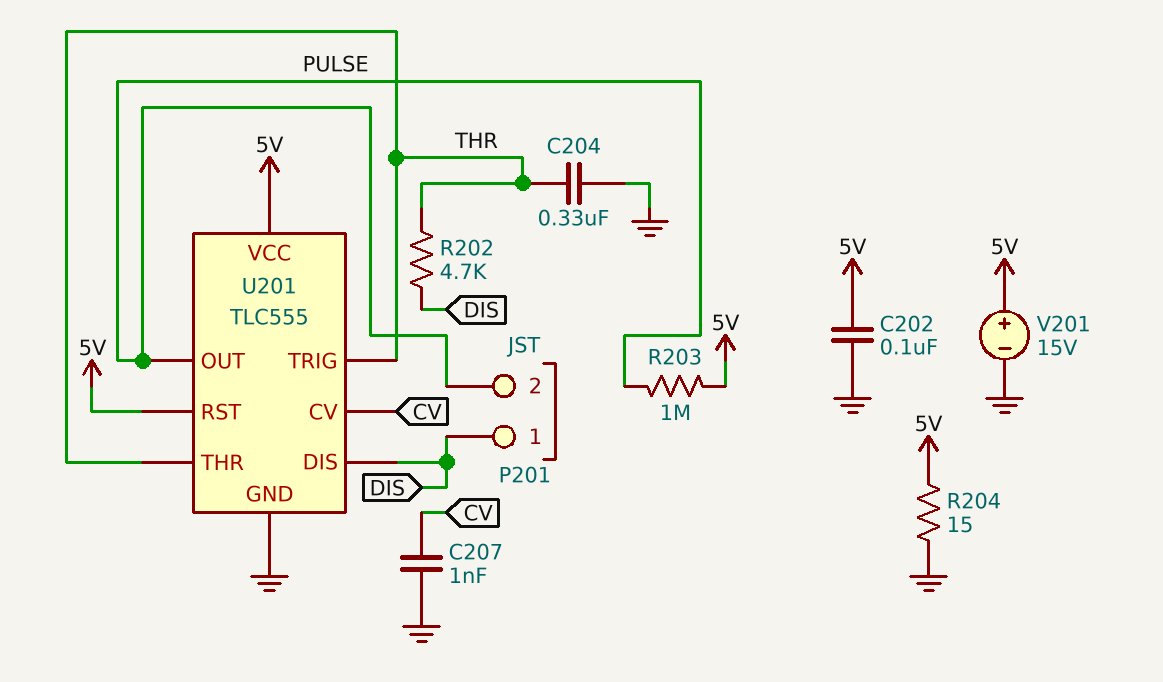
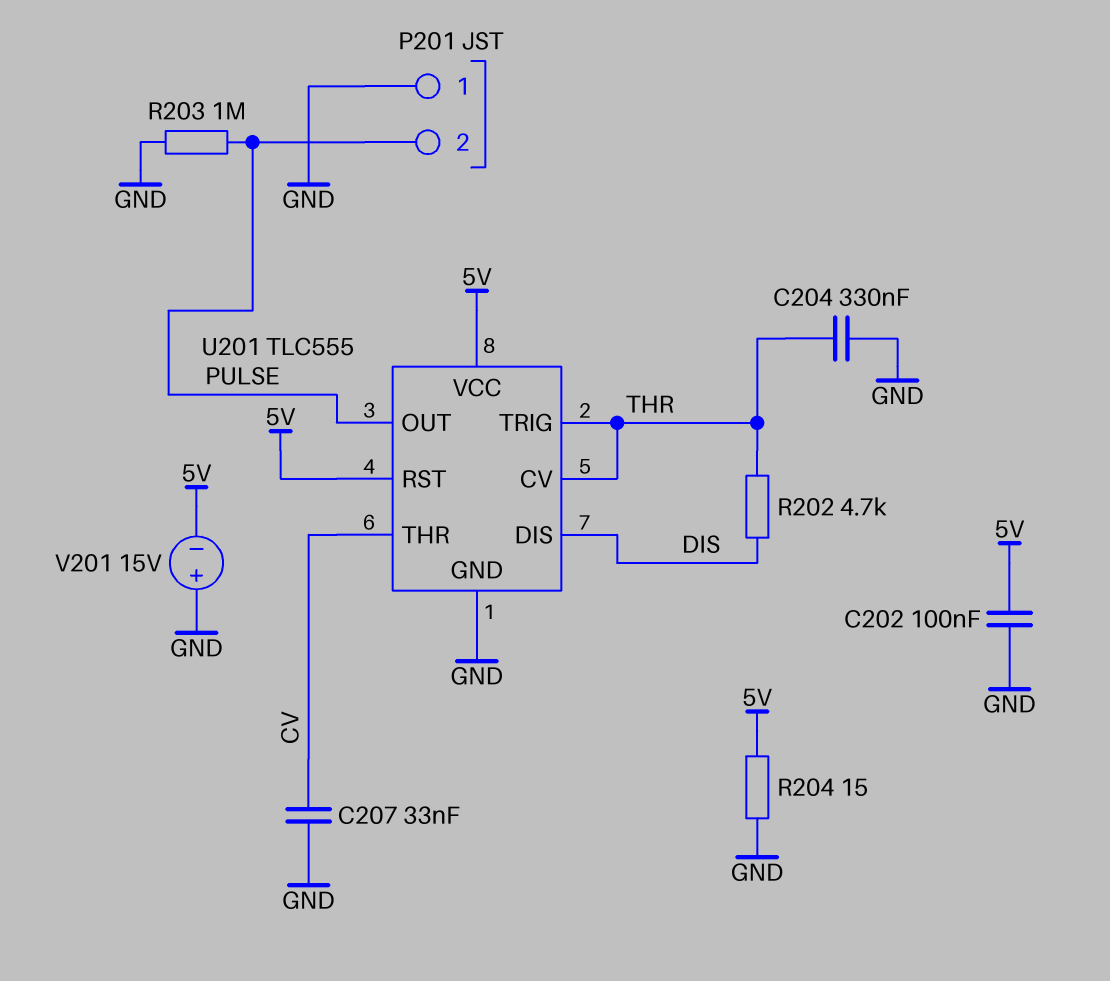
C207: 1nF (CV, GND) -> 33nF (CV, GND)
P201 pin 1: DIS -> GND
R203: 1M (5V, PULSE) -> 1M (GND, PULSE)
U201 pin CV: CV -> THR
U201 pin THR: THR -> CV
V201: 15V (plus 5V, minus GND) -> 15V (plus GND, minus 5V)

